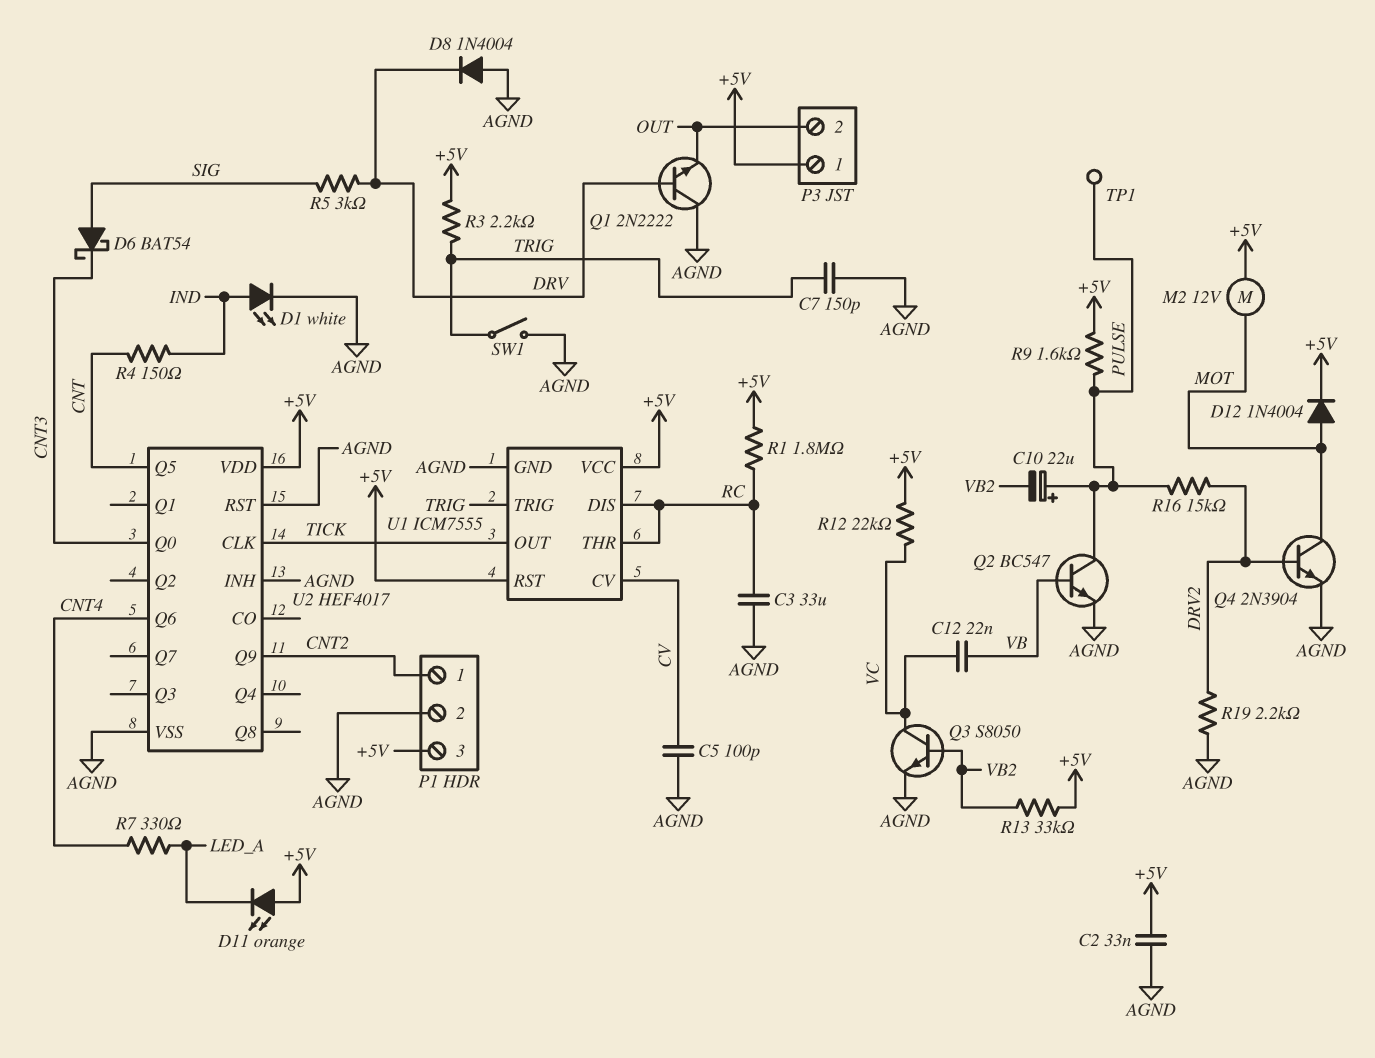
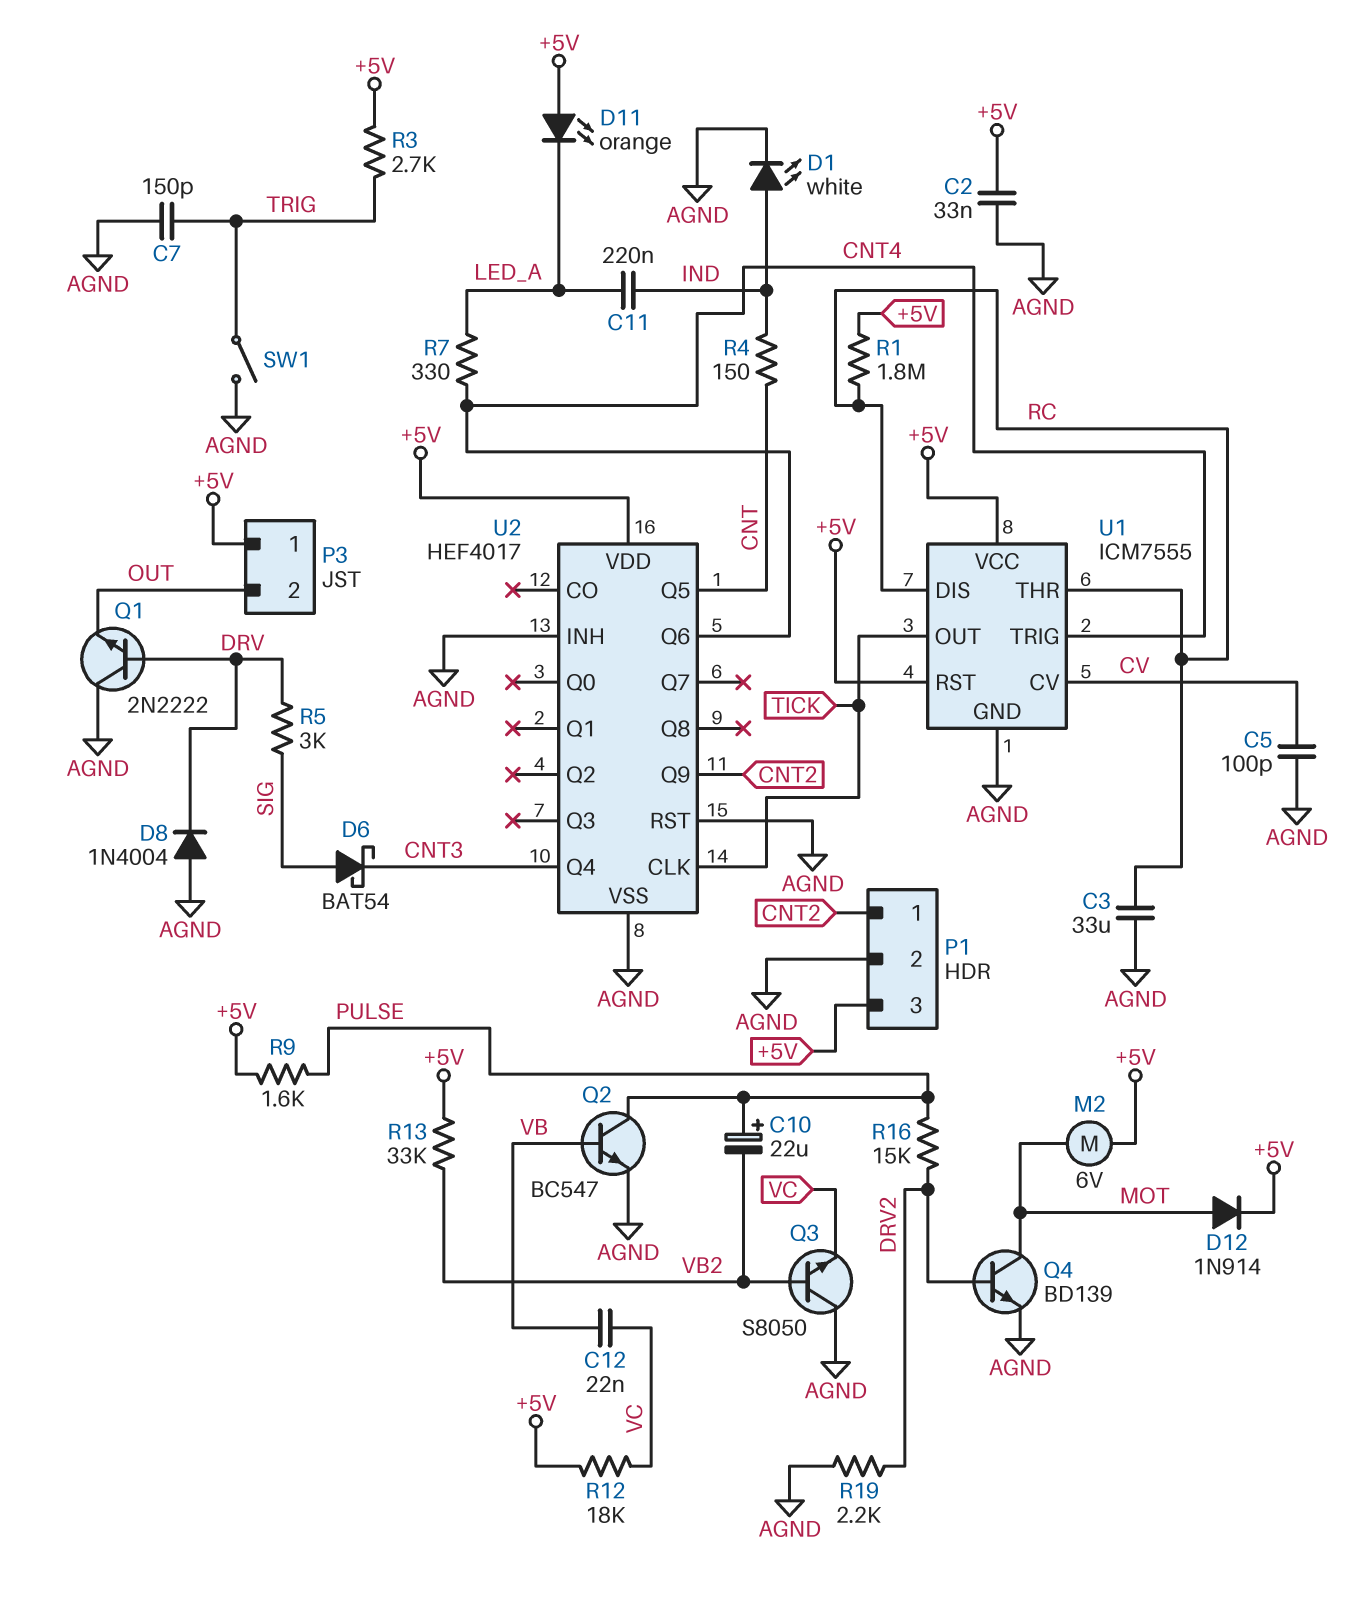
C11: none -> 220nF (IND, LED_A)
D12: diode 1N4004 (A MOT, K +5V) -> diode 1N914 (A MOT, K +5V)
M2: motor 12V (+5V, MOT) -> motor 6V (+5V, MOT)
Q3: NPN S8050 (B VB2, C VC, E AGND) -> NPN S8050 (B VB2, C AGND, E VC)
Q4: NPN 2N3904 (B DRV2, C MOT, E AGND) -> NPN BD139 (B DRV2, C MOT, E AGND)
R3: 2.2k (+5V, TRIG) -> 2.7k (+5V, TRIG)
R12: 22k (+5V, VC) -> 18k (+5V, VC)
TP1: test point (PULSE) -> none
U1 pin TRIG: TRIG -> CNT4
U2 pin Q0: CNT3 -> none
U2 pin Q4: none -> CNT3

